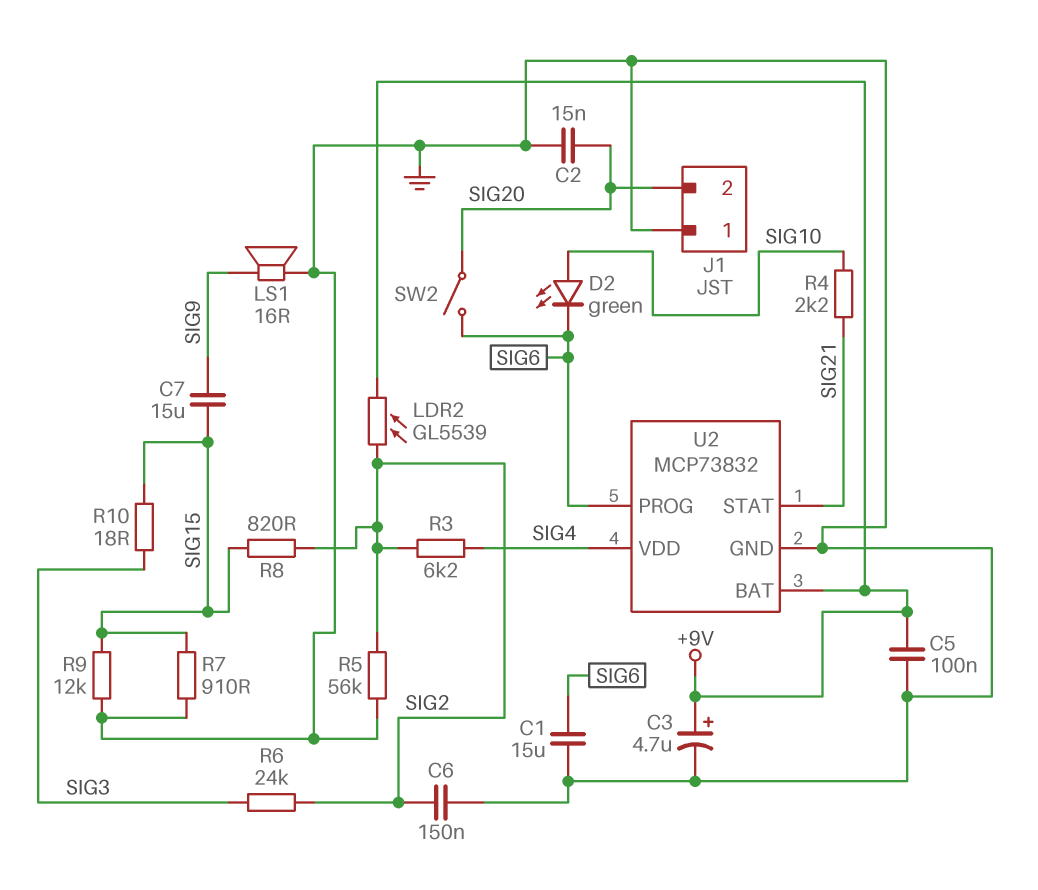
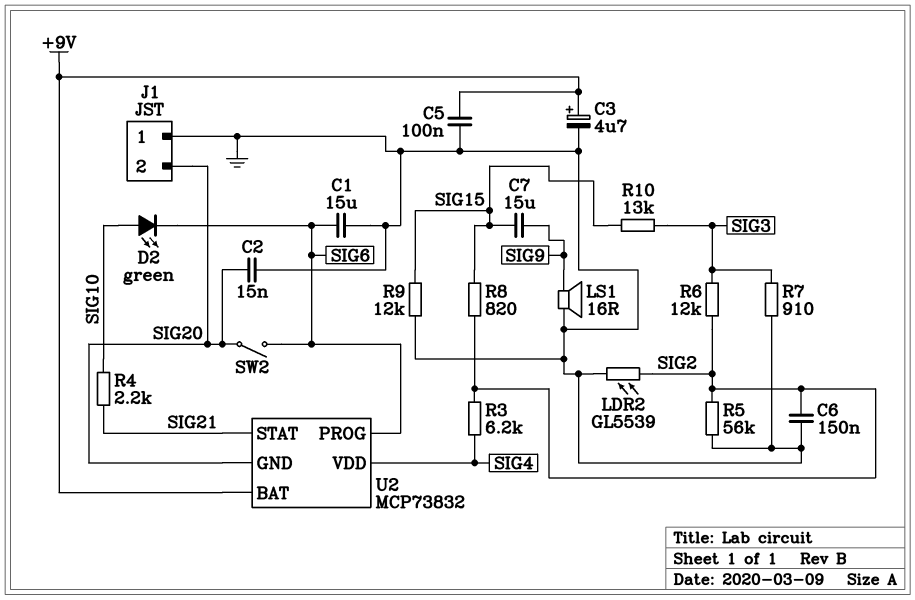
LDR2: GL5539 (+9V, SIG2) -> GL5539 (GND, SIG2)
R6: 24k (SIG2, SIG3) -> 12k (SIG2, SIG3)
R7: 910 (GND, SIG15) -> 910 (GND, SIG3)
R10: 18 (SIG3, SIG15) -> 13k (SIG3, SIG15)
U2 pin GND: GND -> SIG20

